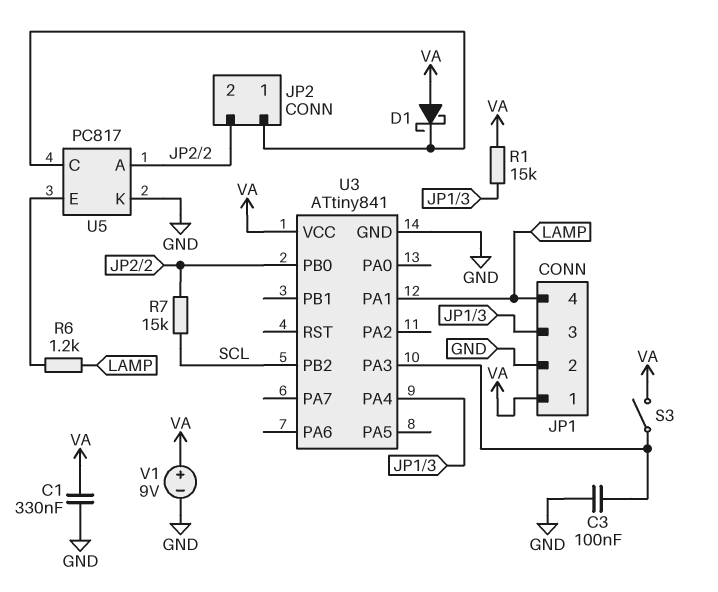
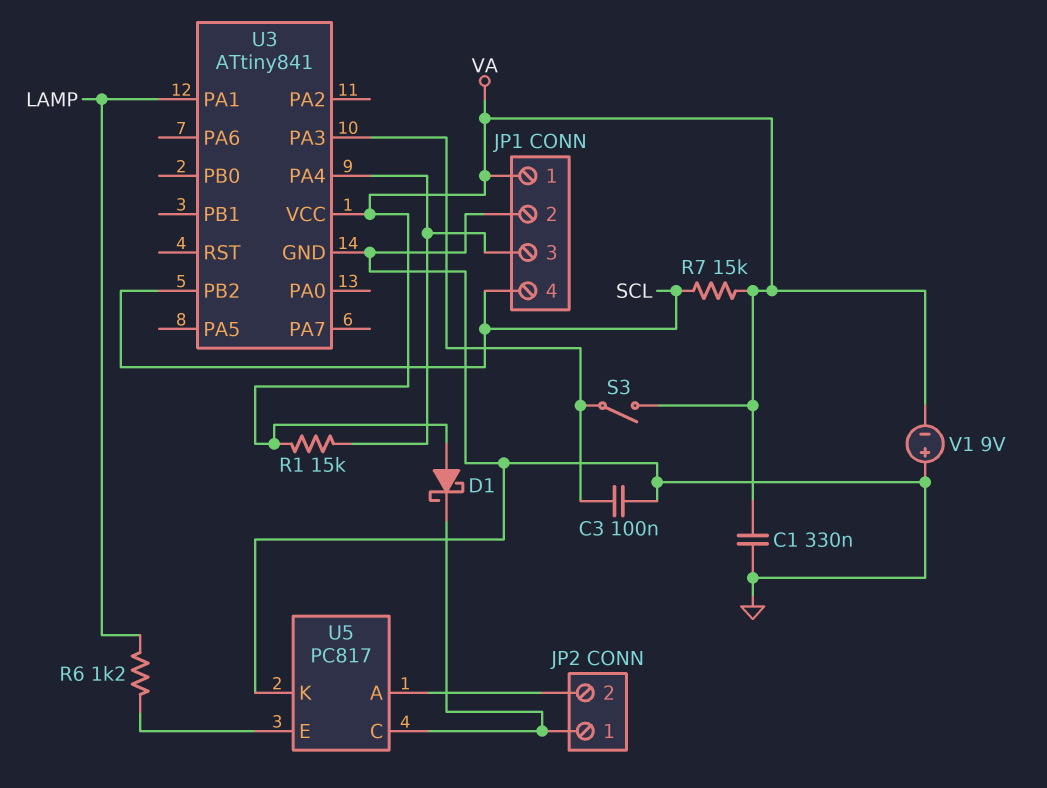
JP1 pin 4: LAMP -> SCL
R7: 15k (JP2/2, SCL) -> 15k (SCL, VA)
U3 pin PB0: JP2/2 -> none
V1: 9V (plus VA, minus GND) -> 9V (plus GND, minus VA)

